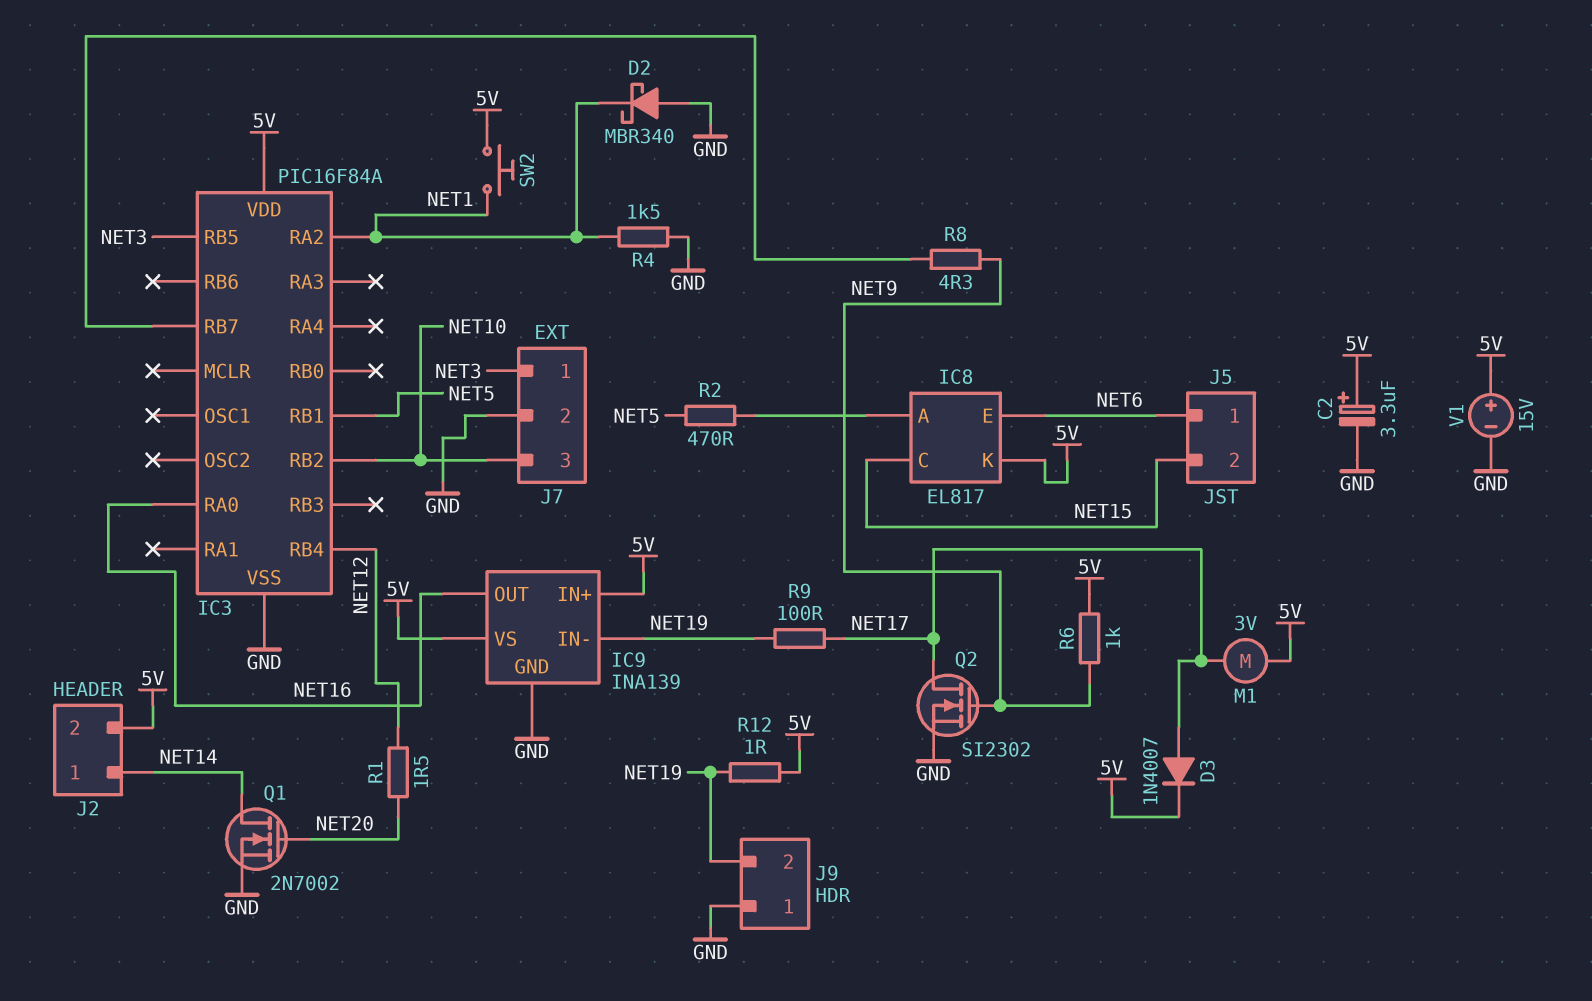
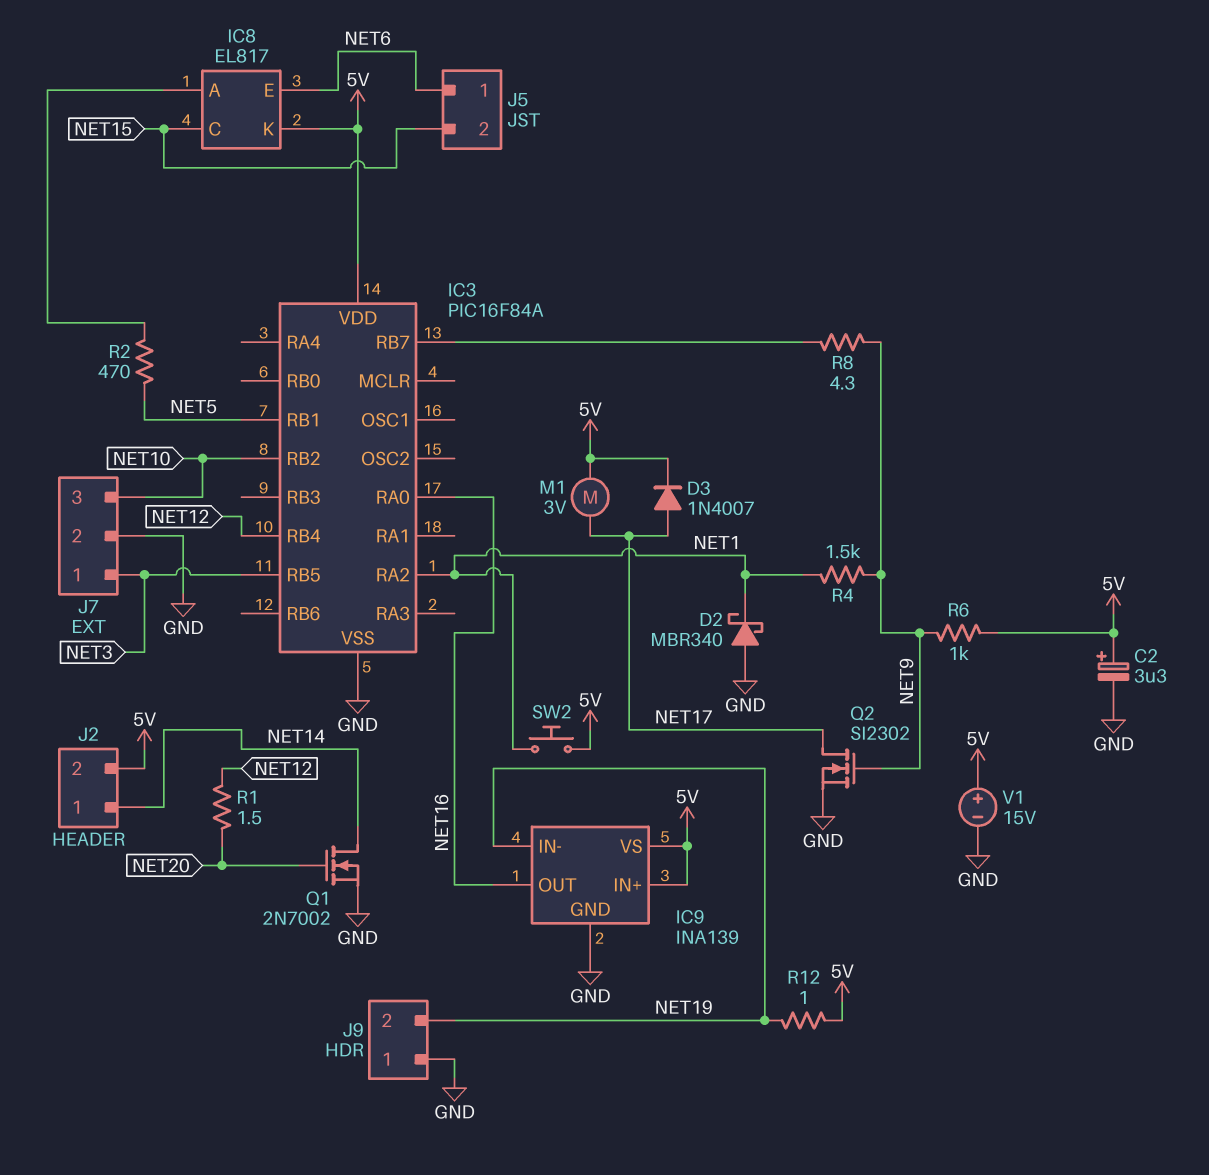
R4: 1.5k (GND, NET1) -> 1.5k (NET1, NET9)
R9: 100 (NET17, NET19) -> none

